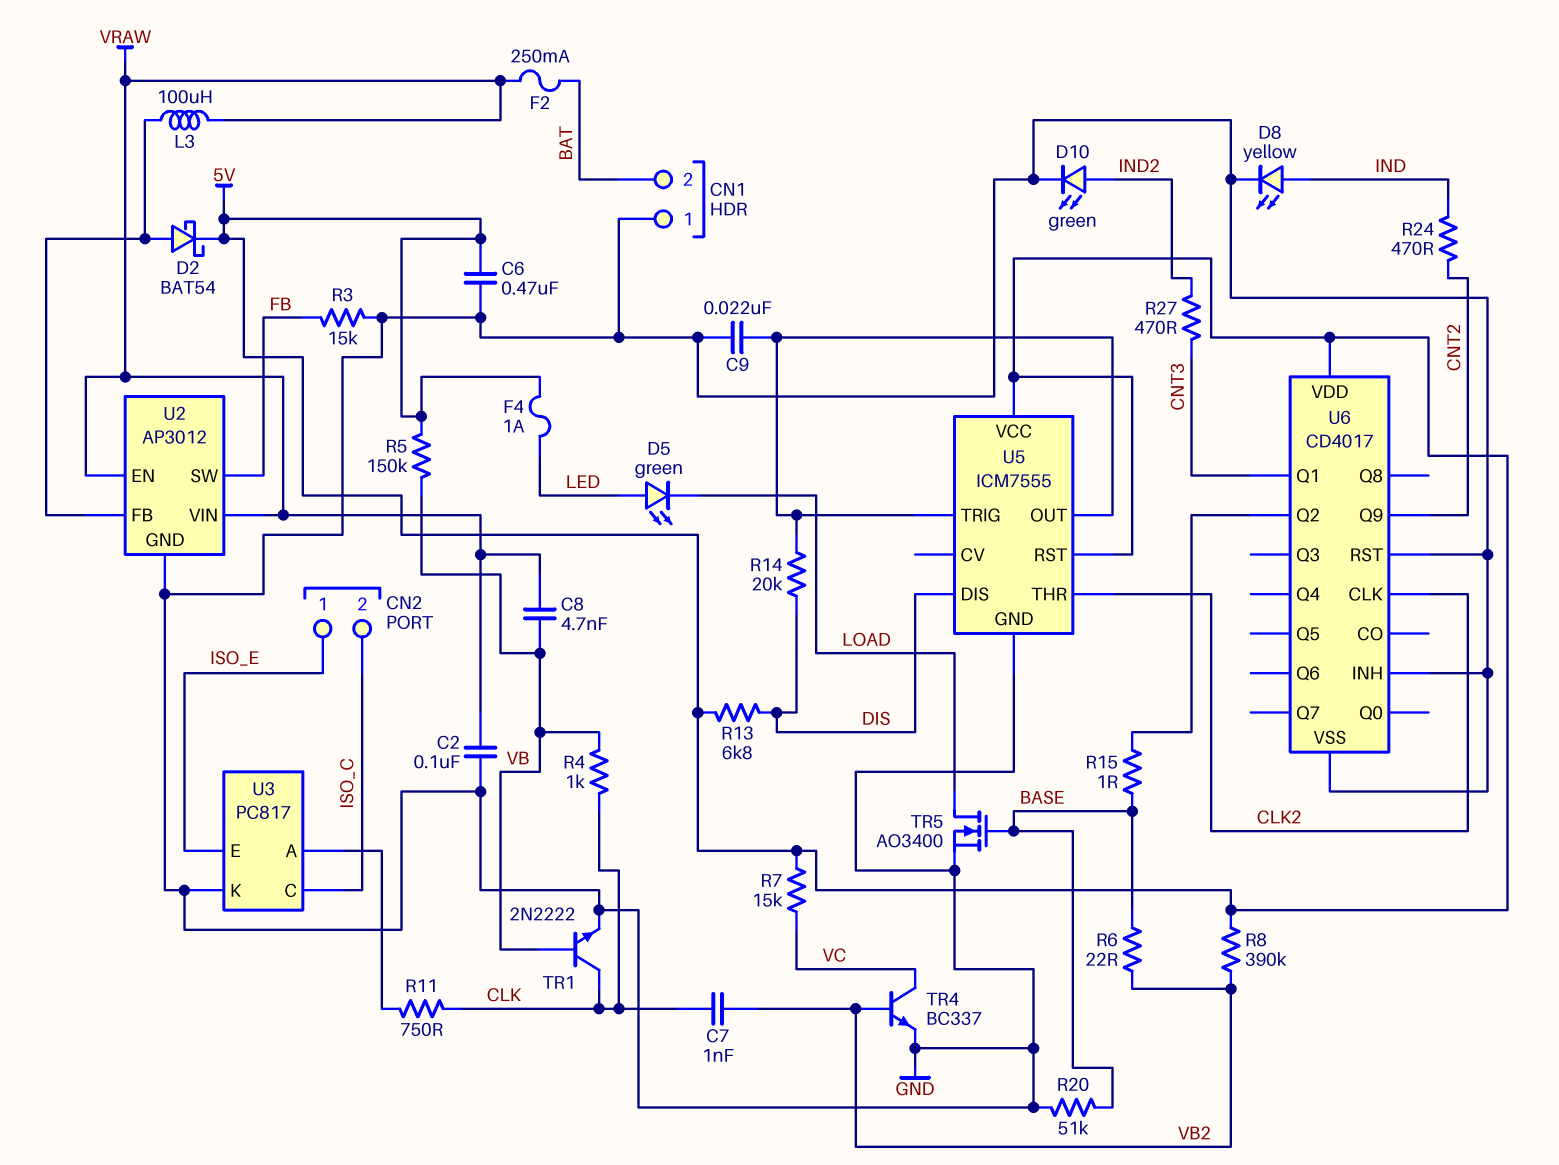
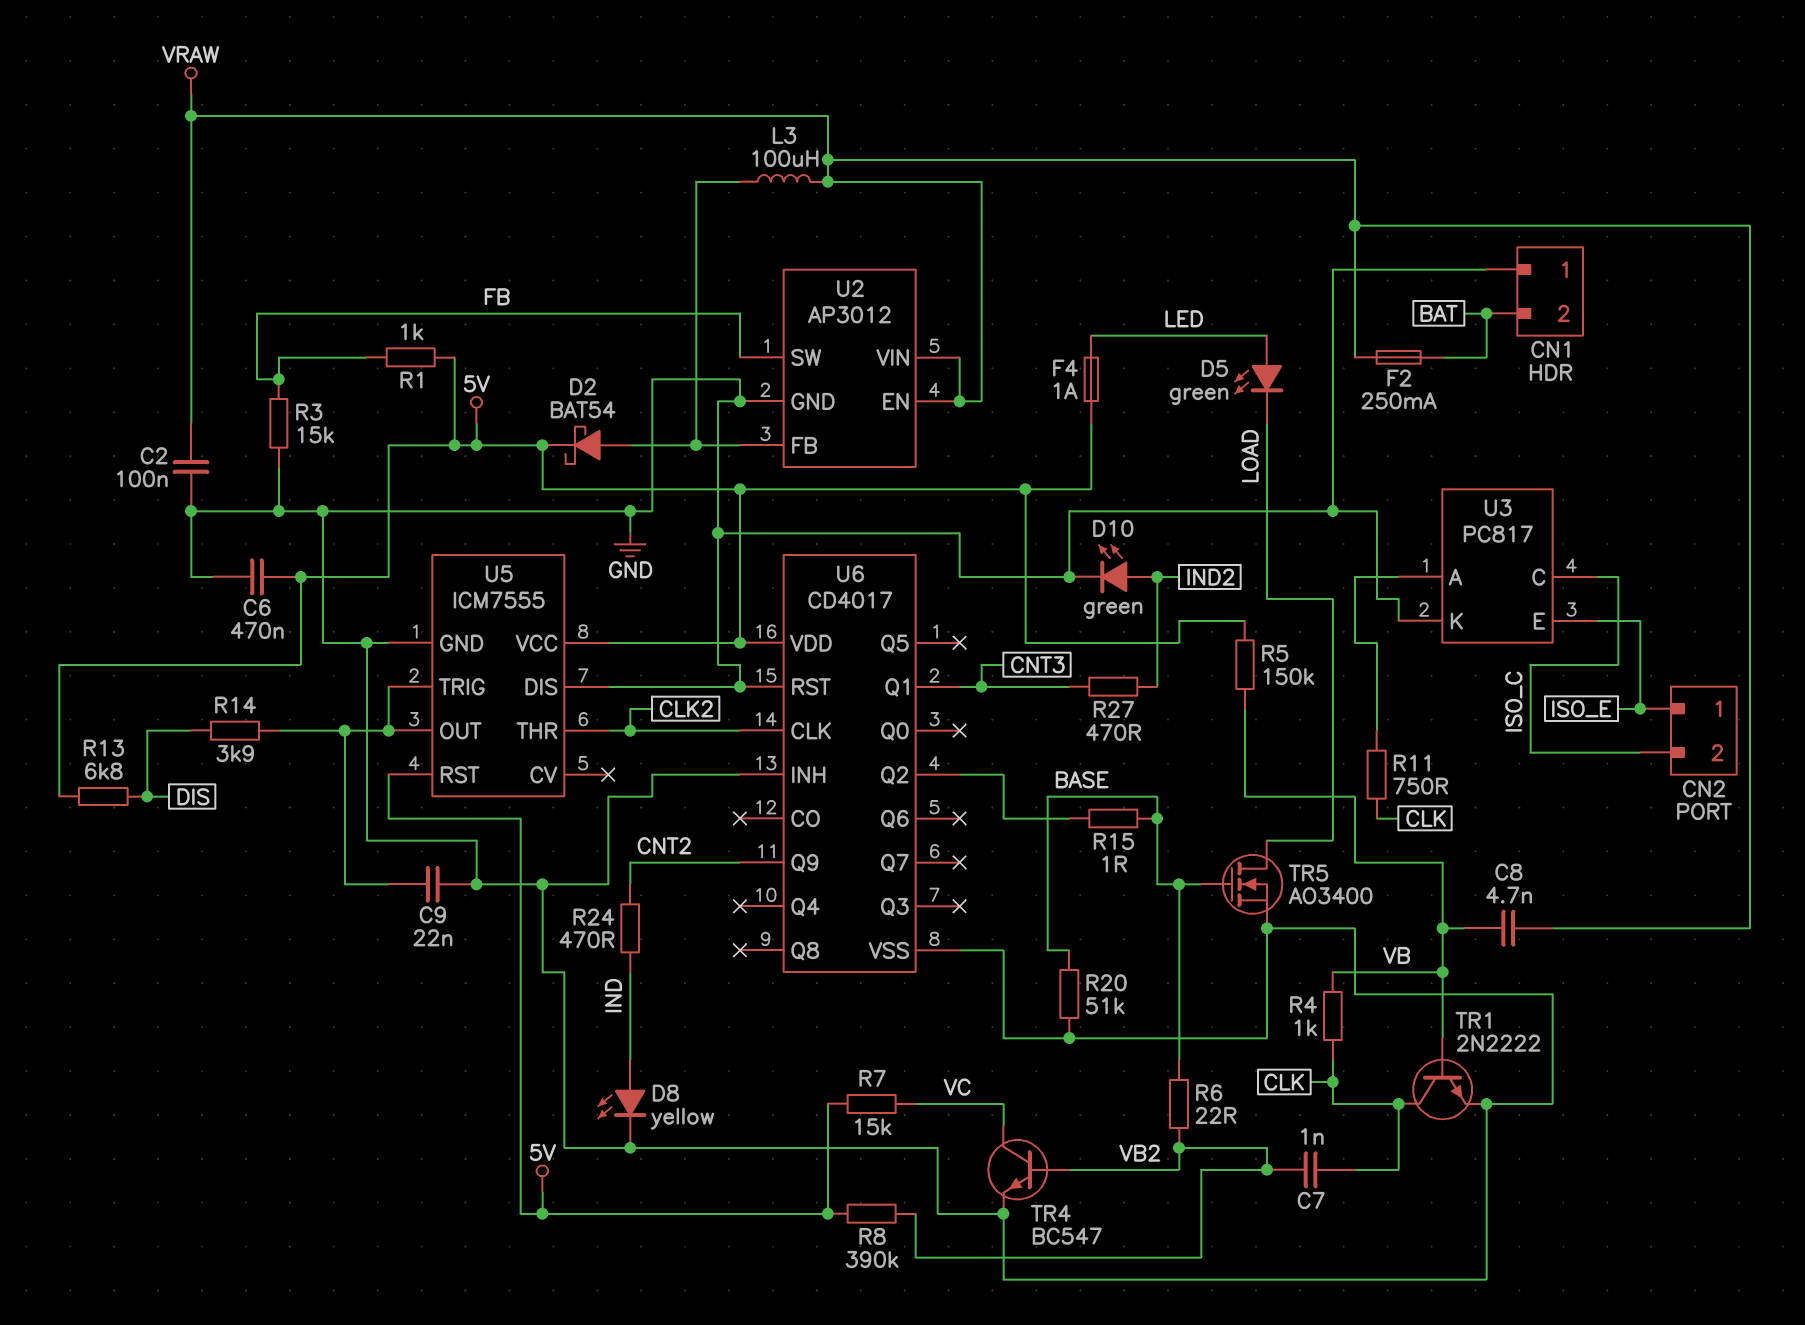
R1: none -> 1k (5V, FB)
R14: 20k (DIS, U5/OUT) -> 3.9k (DIS, U5/OUT)
TR4: NPN BC337 (B VB2, C VC, E GND) -> NPN BC547 (B VB2, C VC, E GND)
U5 pin DIS: DIS -> GND

